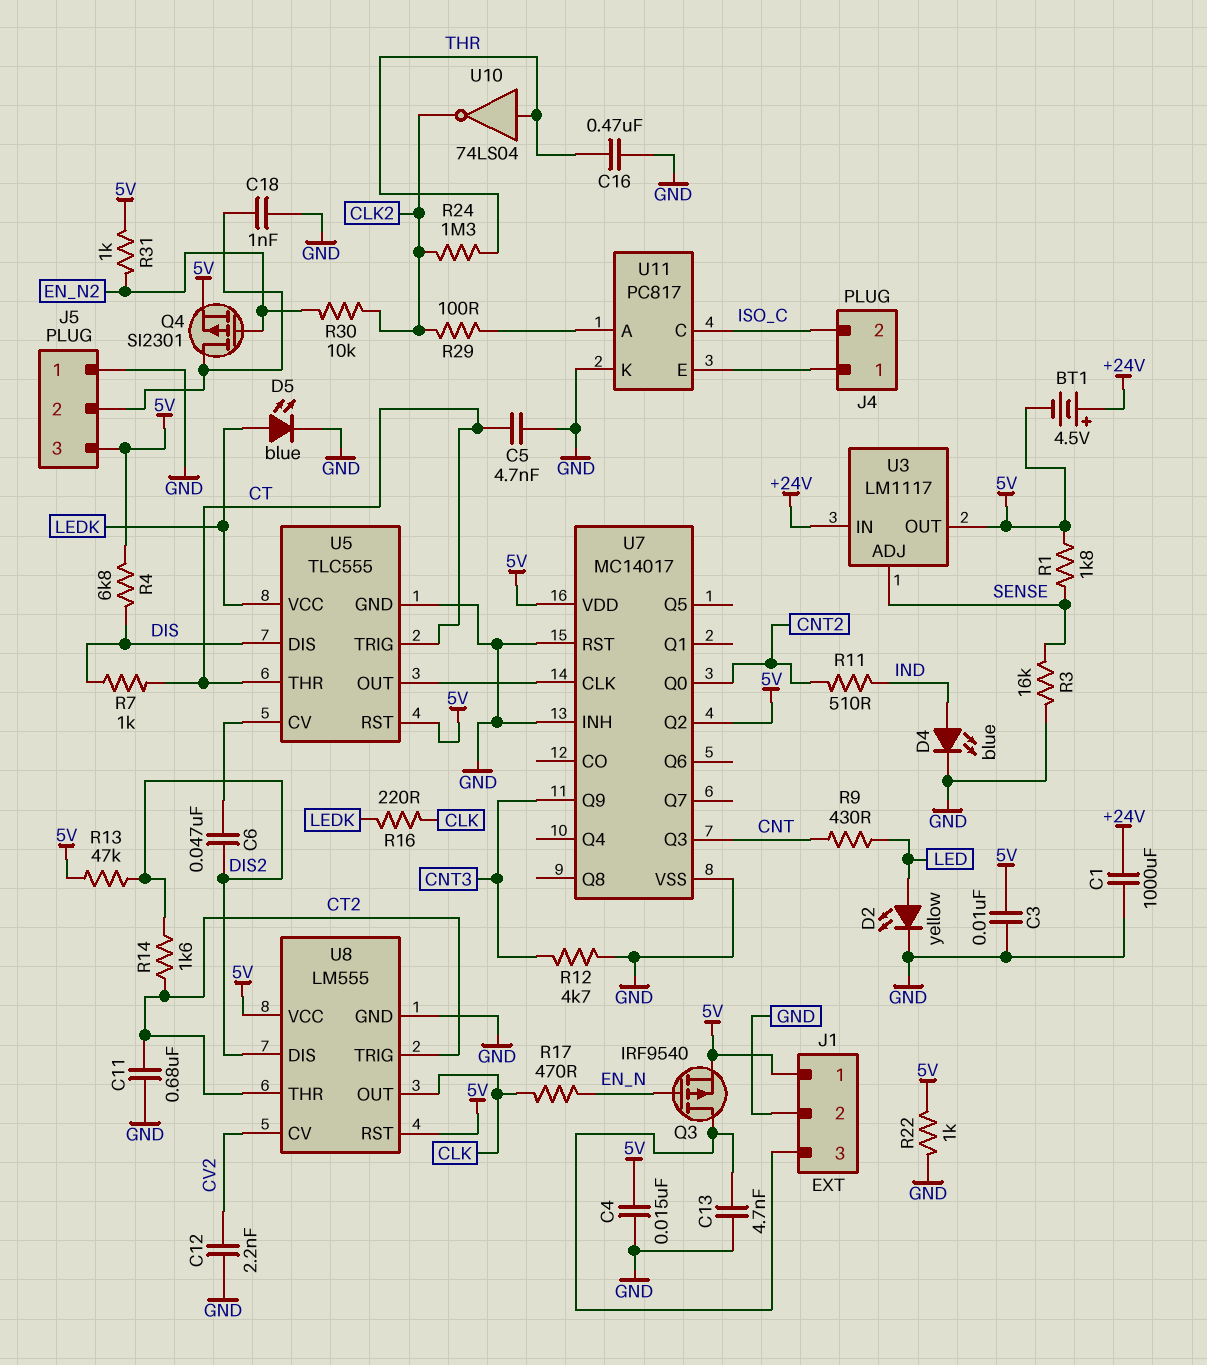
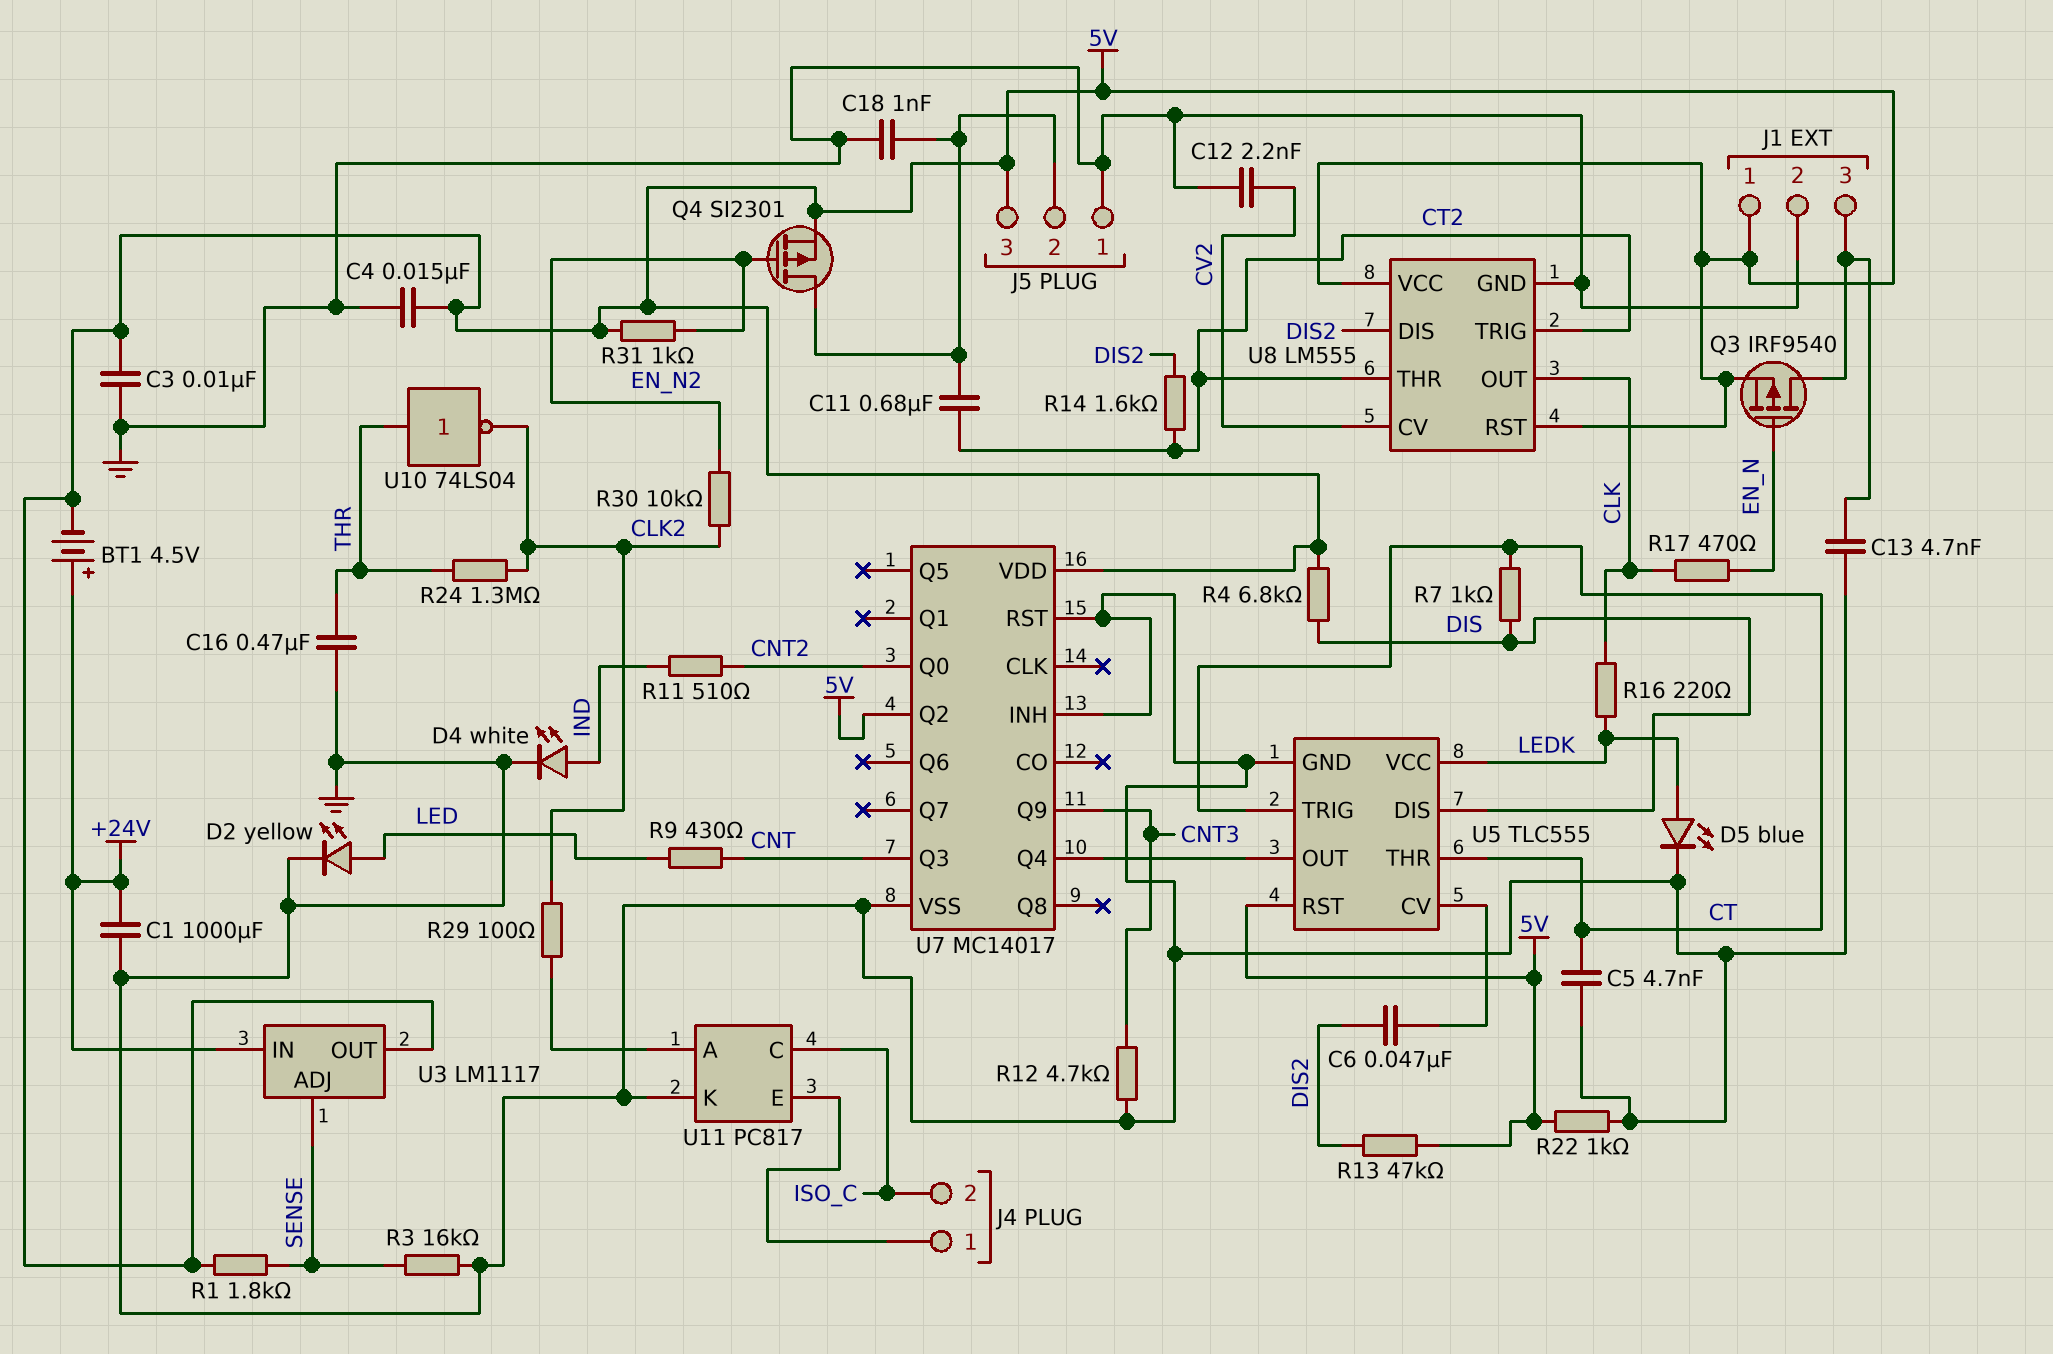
C11: 680nF (CT2, GND) -> 680nF (CT2, J5/2)
D4: LED blue (A IND, K GND) -> LED white (A IND, K GND)
U7 pin CLK: U5/OUT -> none
U7 pin Q4: none -> U5/OUT

